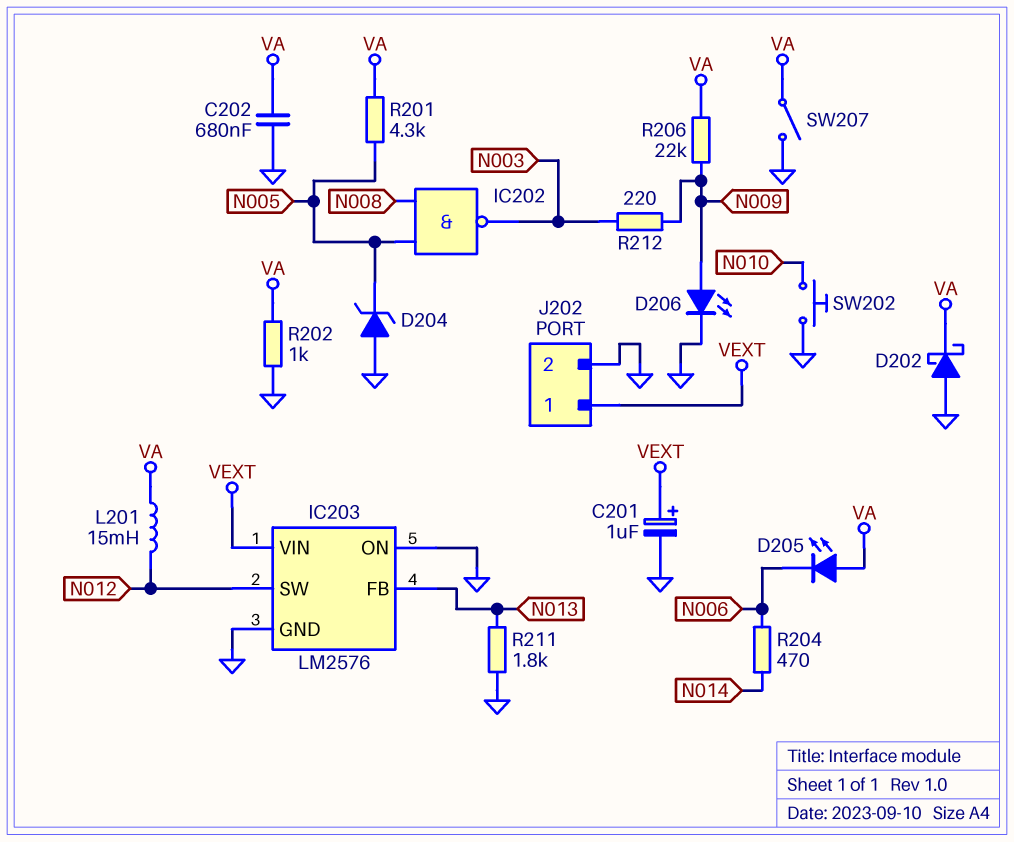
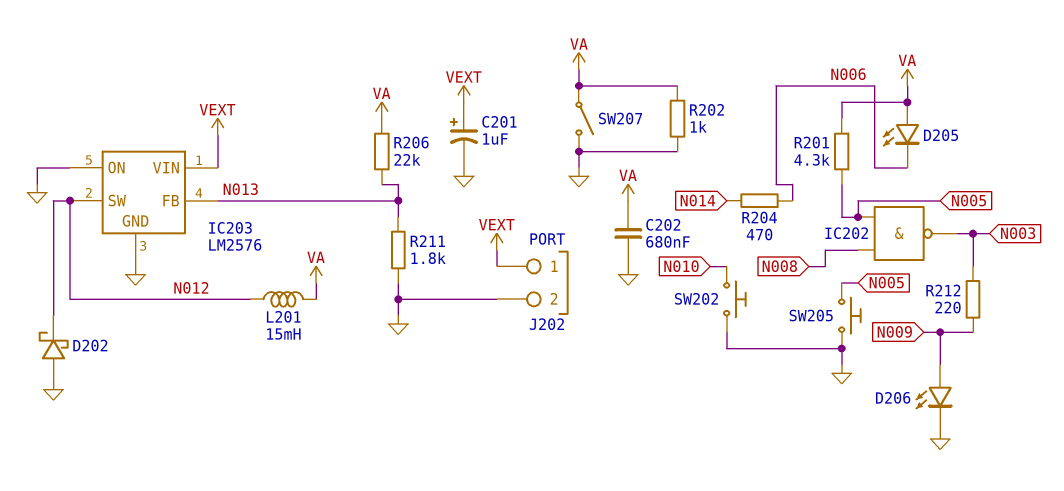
D202: schottky (A GND, K VA) -> schottky (A GND, K N012)
D204: zener (A GND, K N005) -> none
R206: 22k (N009, VA) -> 22k (N013, VA)
SW205: none -> button (GND, N005)

